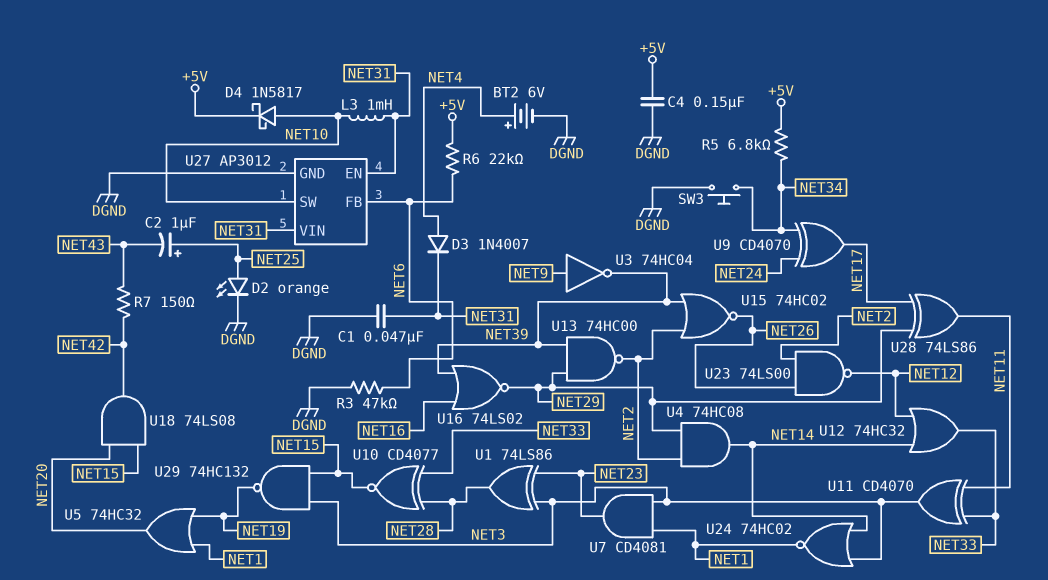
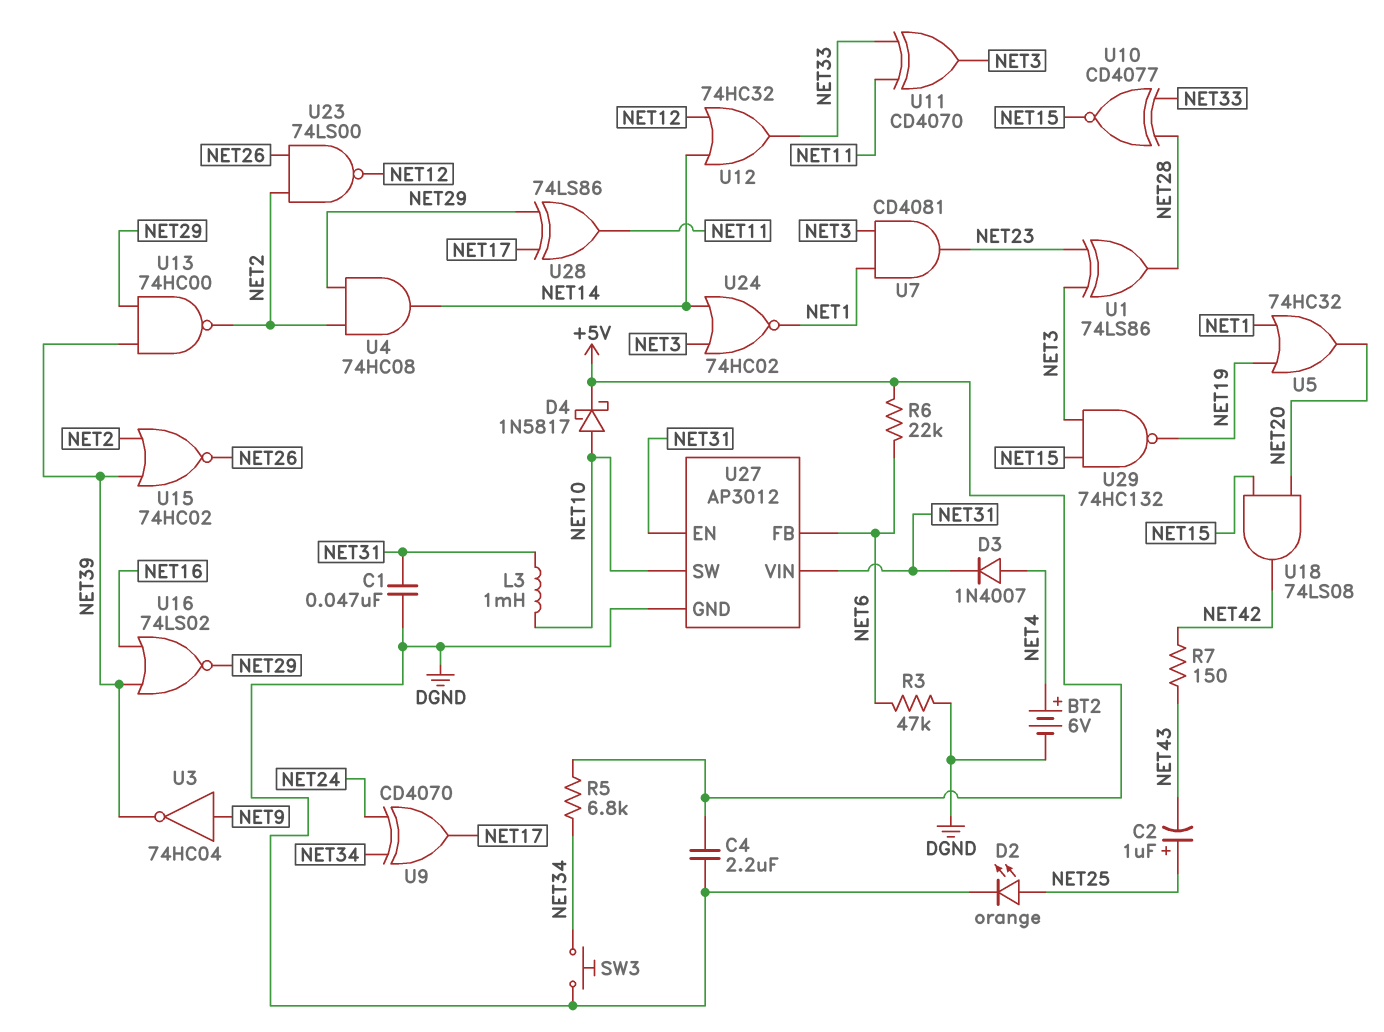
C4: 150nF (+5V, DGND) -> 2.2uF (+5V, DGND)

